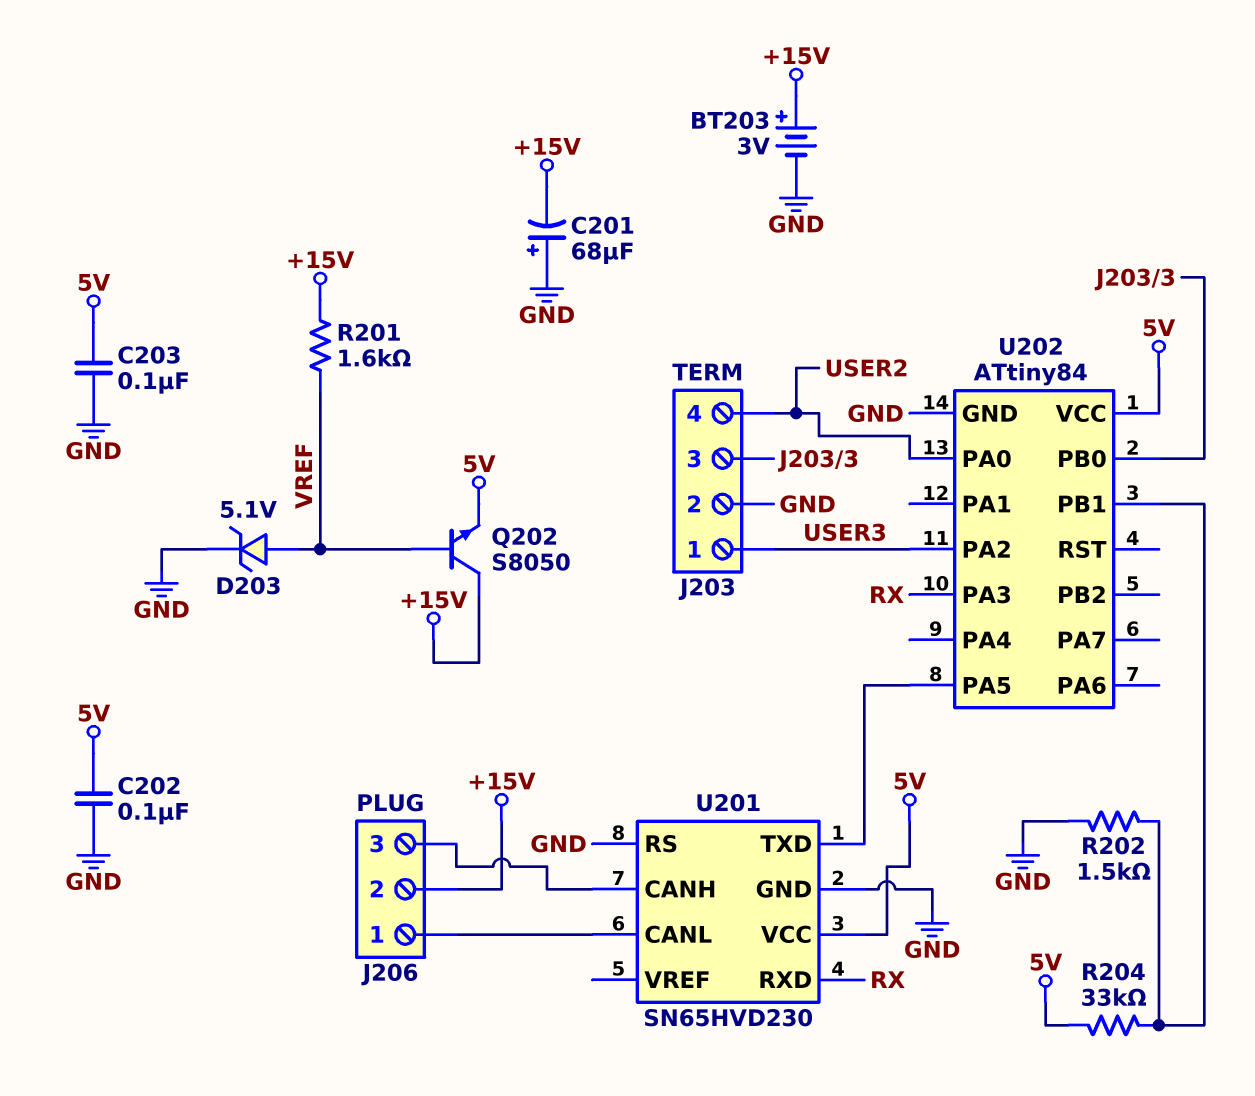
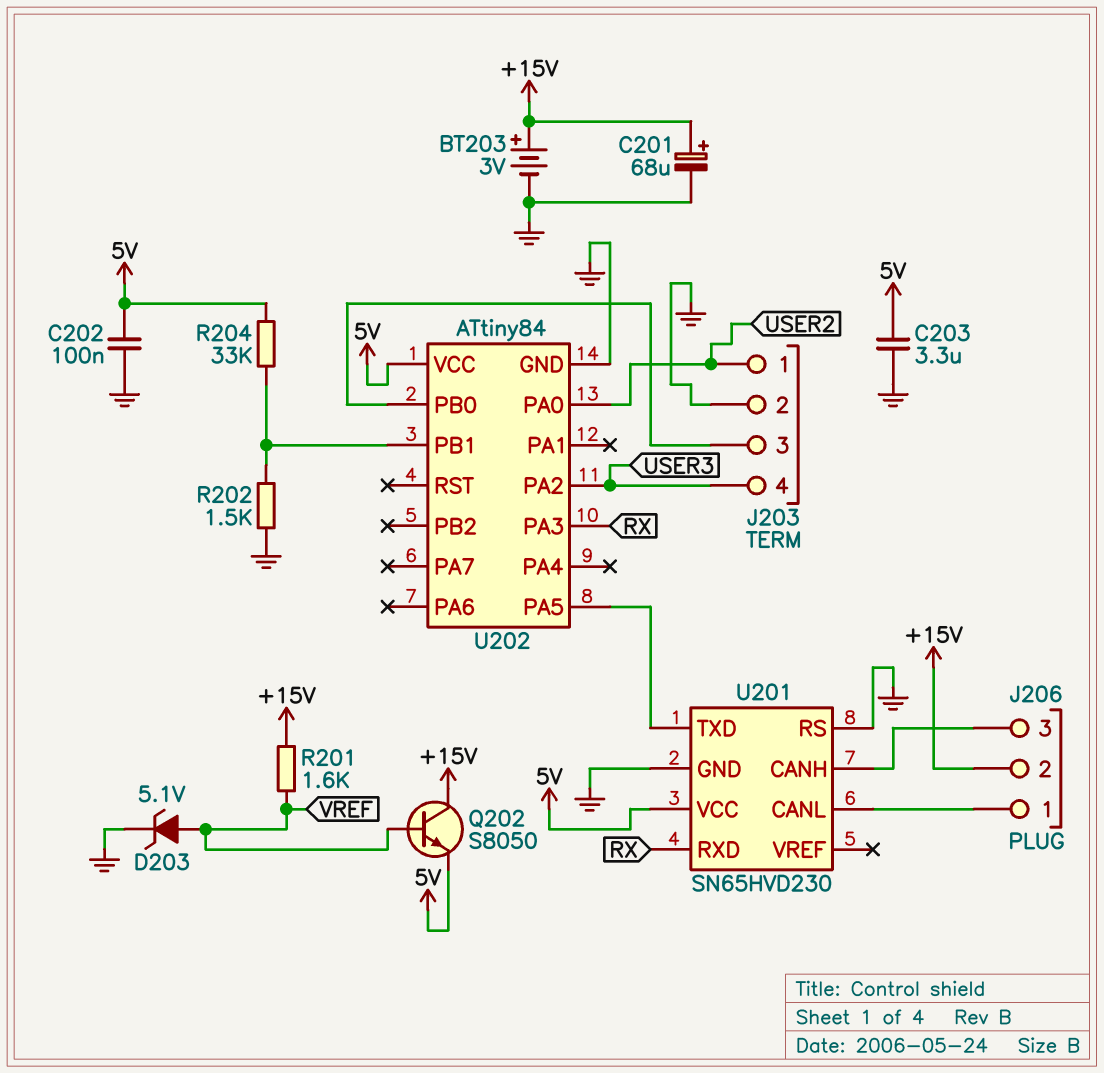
C201: 68uF (plus GND, minus +15V) -> 68uF (plus +15V, minus GND)
C203: 100nF (5V, GND) -> 3.3uF (5V, GND)
J203 pin 1: USER3 -> USER2
J203 pin 4: USER2 -> USER3

